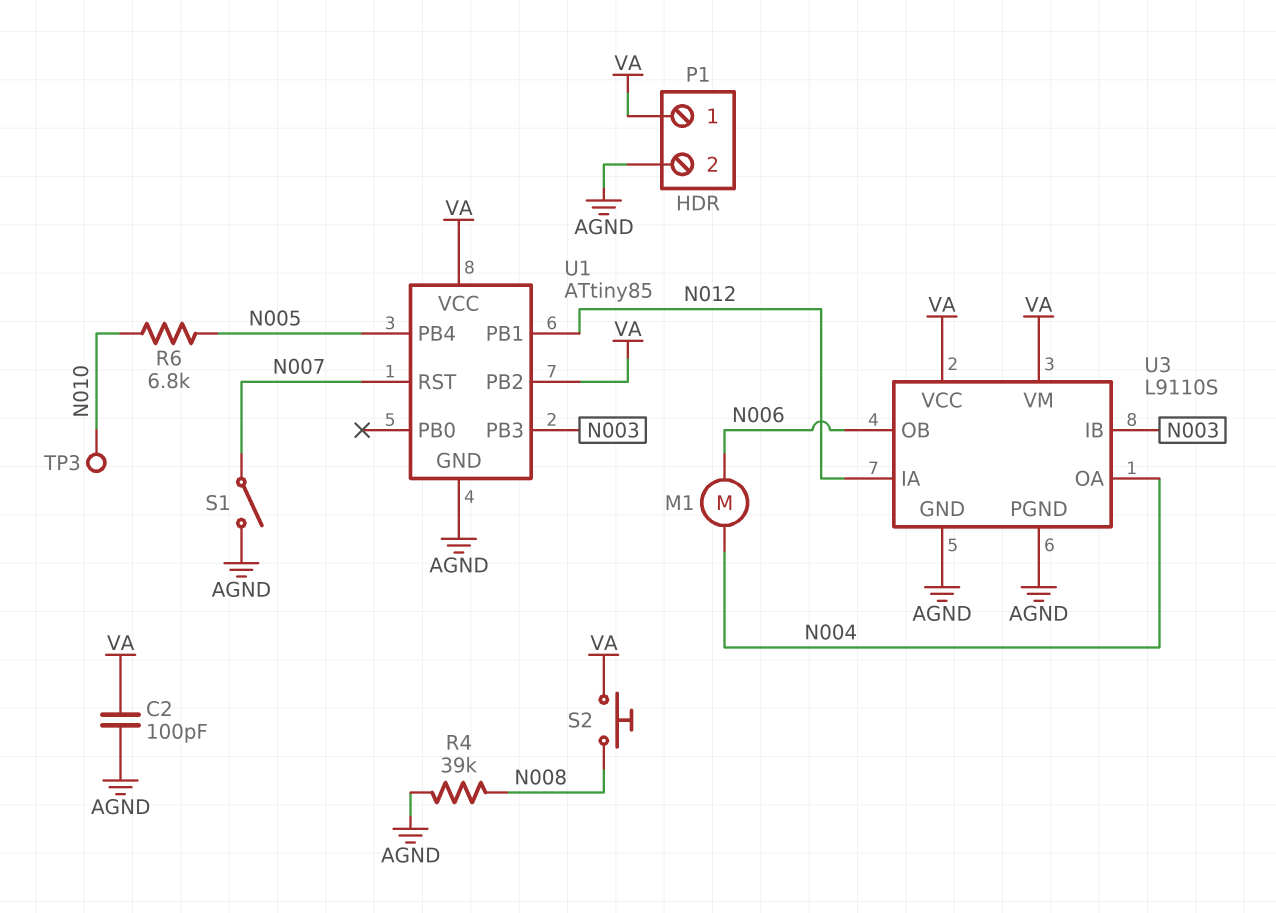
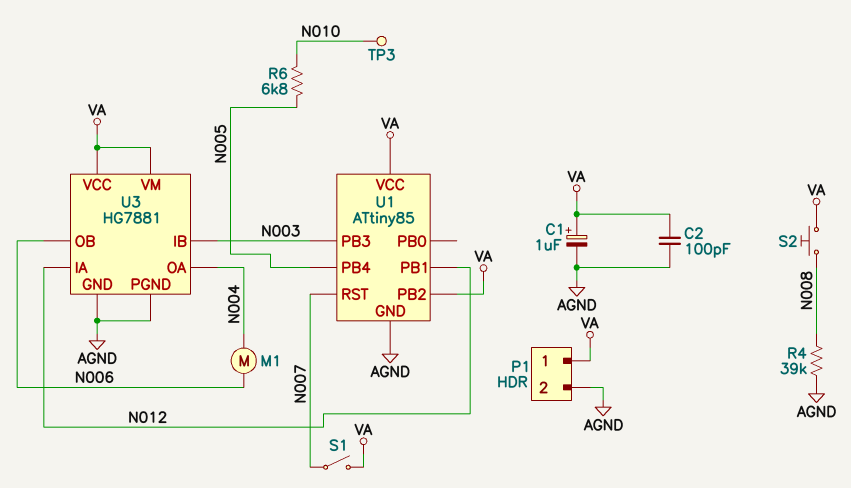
C1: none -> 1uF (plus VA, minus AGND)
S1: switch (AGND, N007) -> switch (N007, VA)
U3: L9110S -> HG7881

